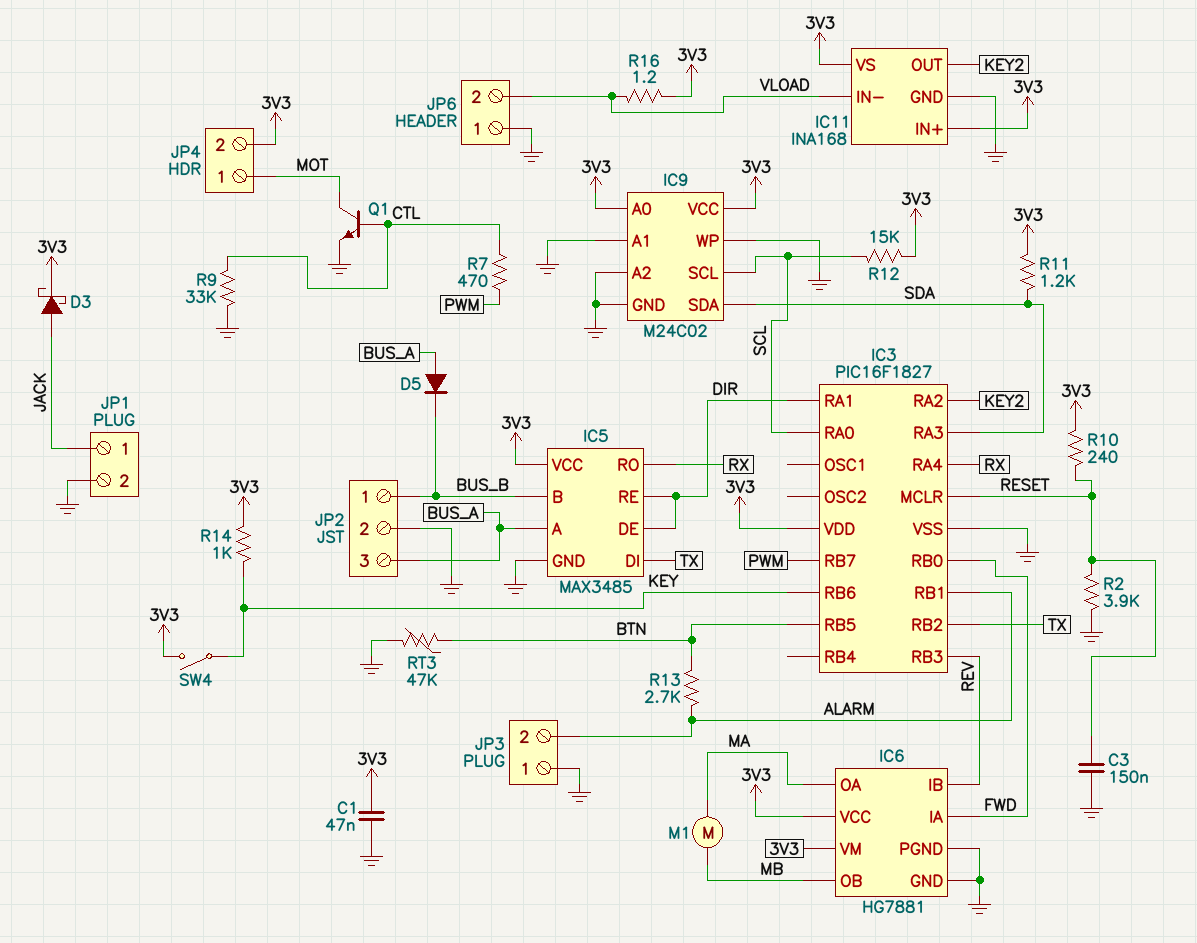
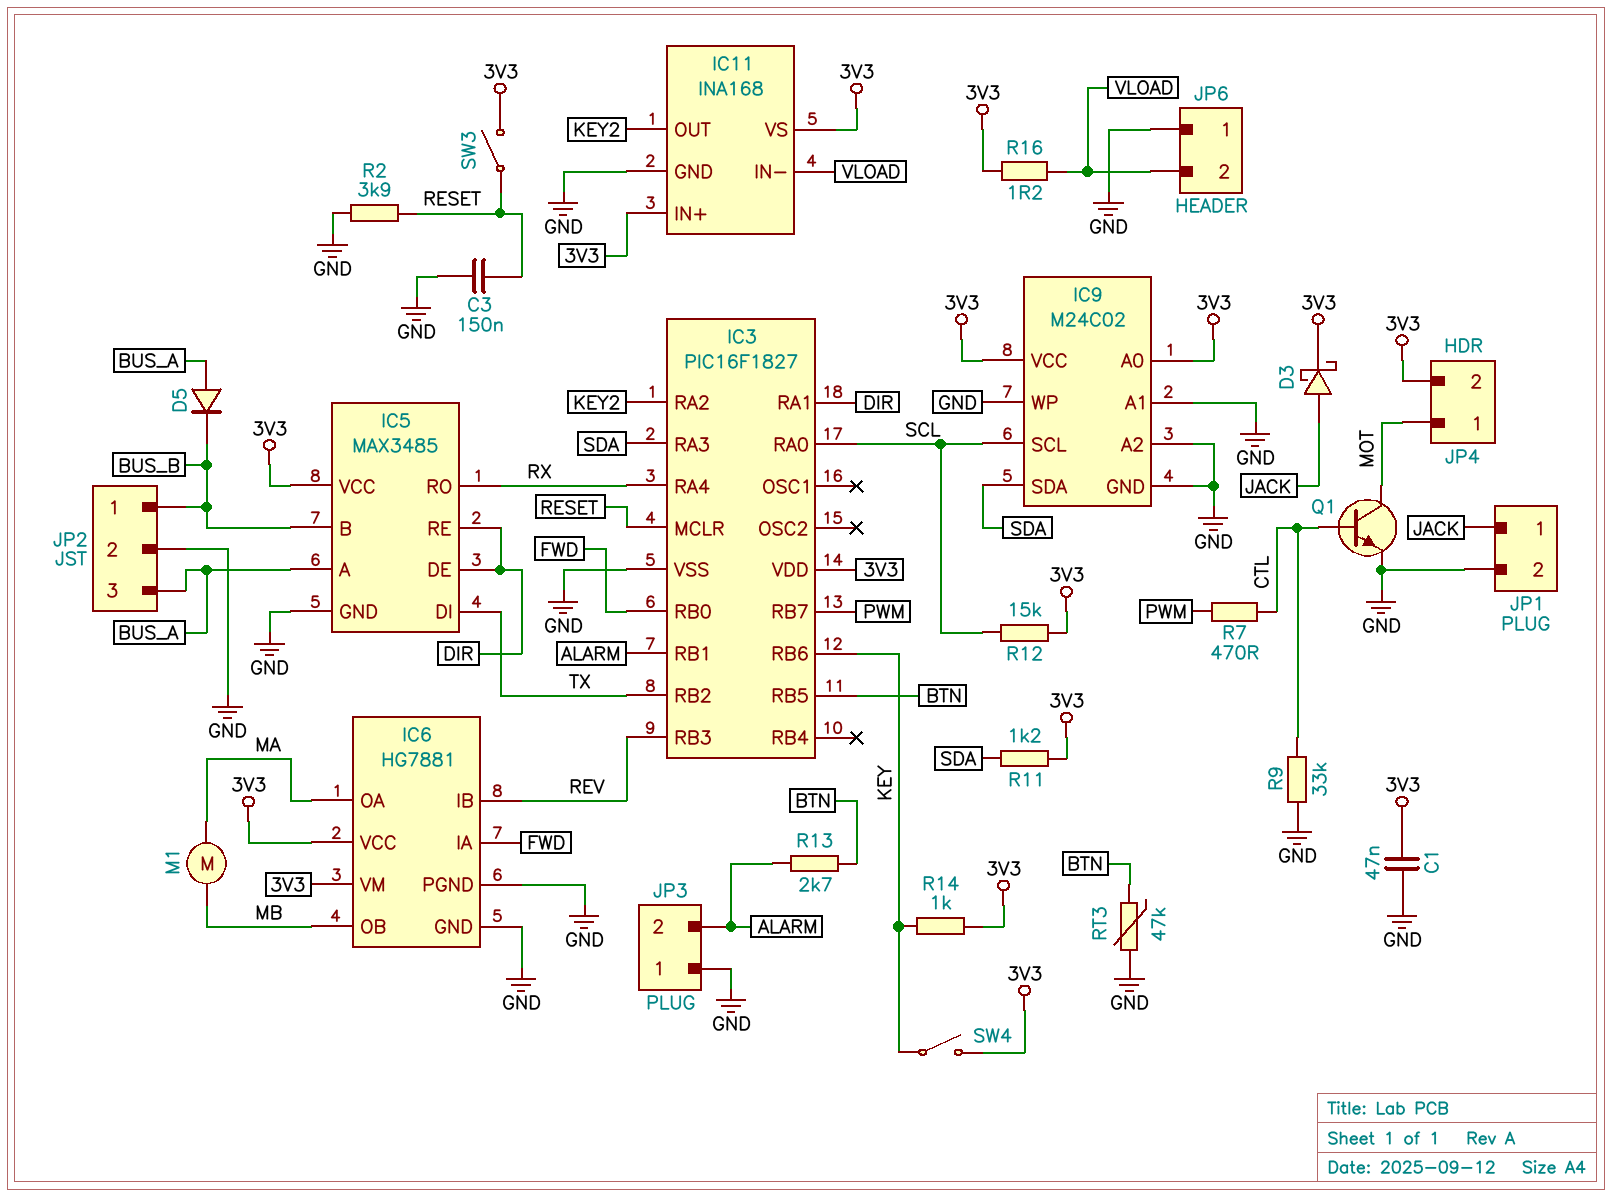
R10: 240 (3V3, RESET) -> none
SW3: none -> switch (3V3, RESET)

